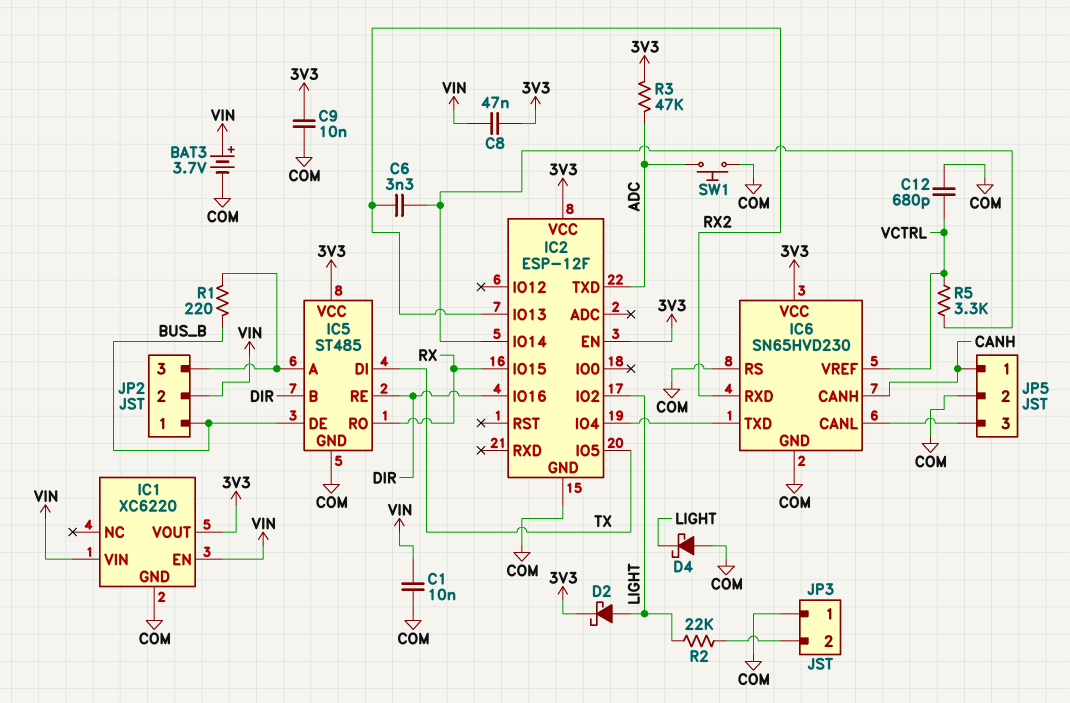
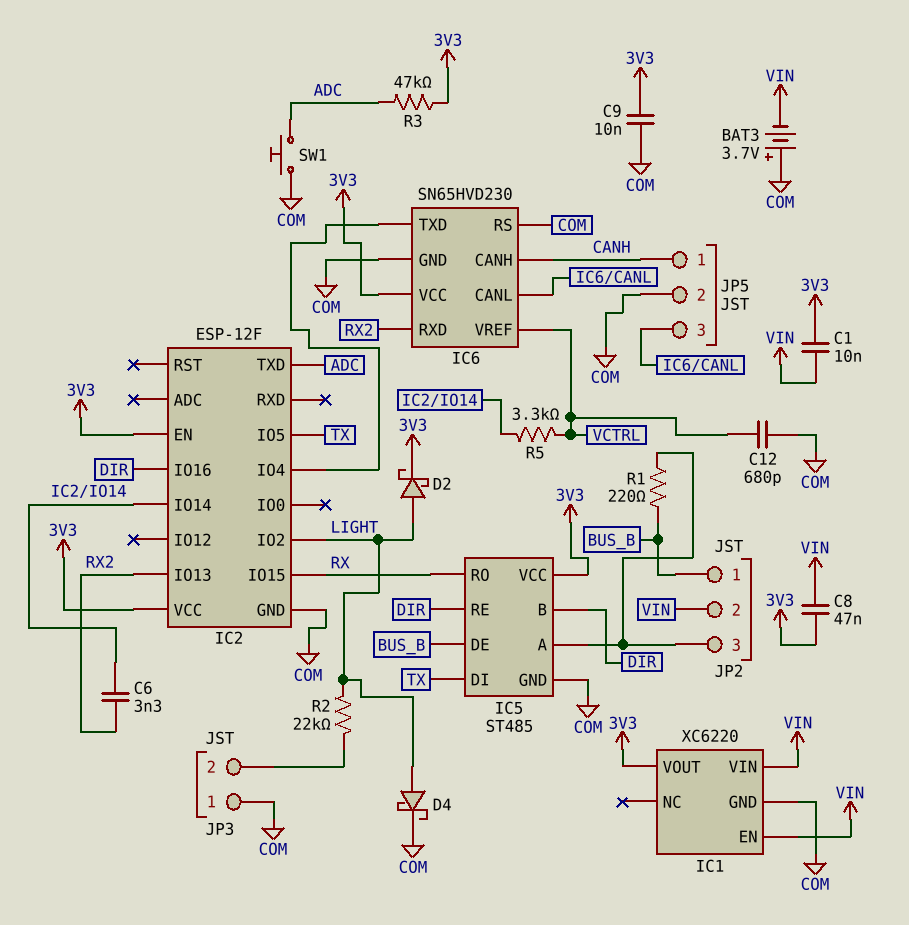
BAT3: 3.7V (plus VIN, minus COM) -> 3.7V (plus COM, minus VIN)
C1: 10nF (COM, VIN) -> 10nF (3V3, VIN)
D4: schottky (A COM, K LIGHT) -> schottky (A LIGHT, K COM)

